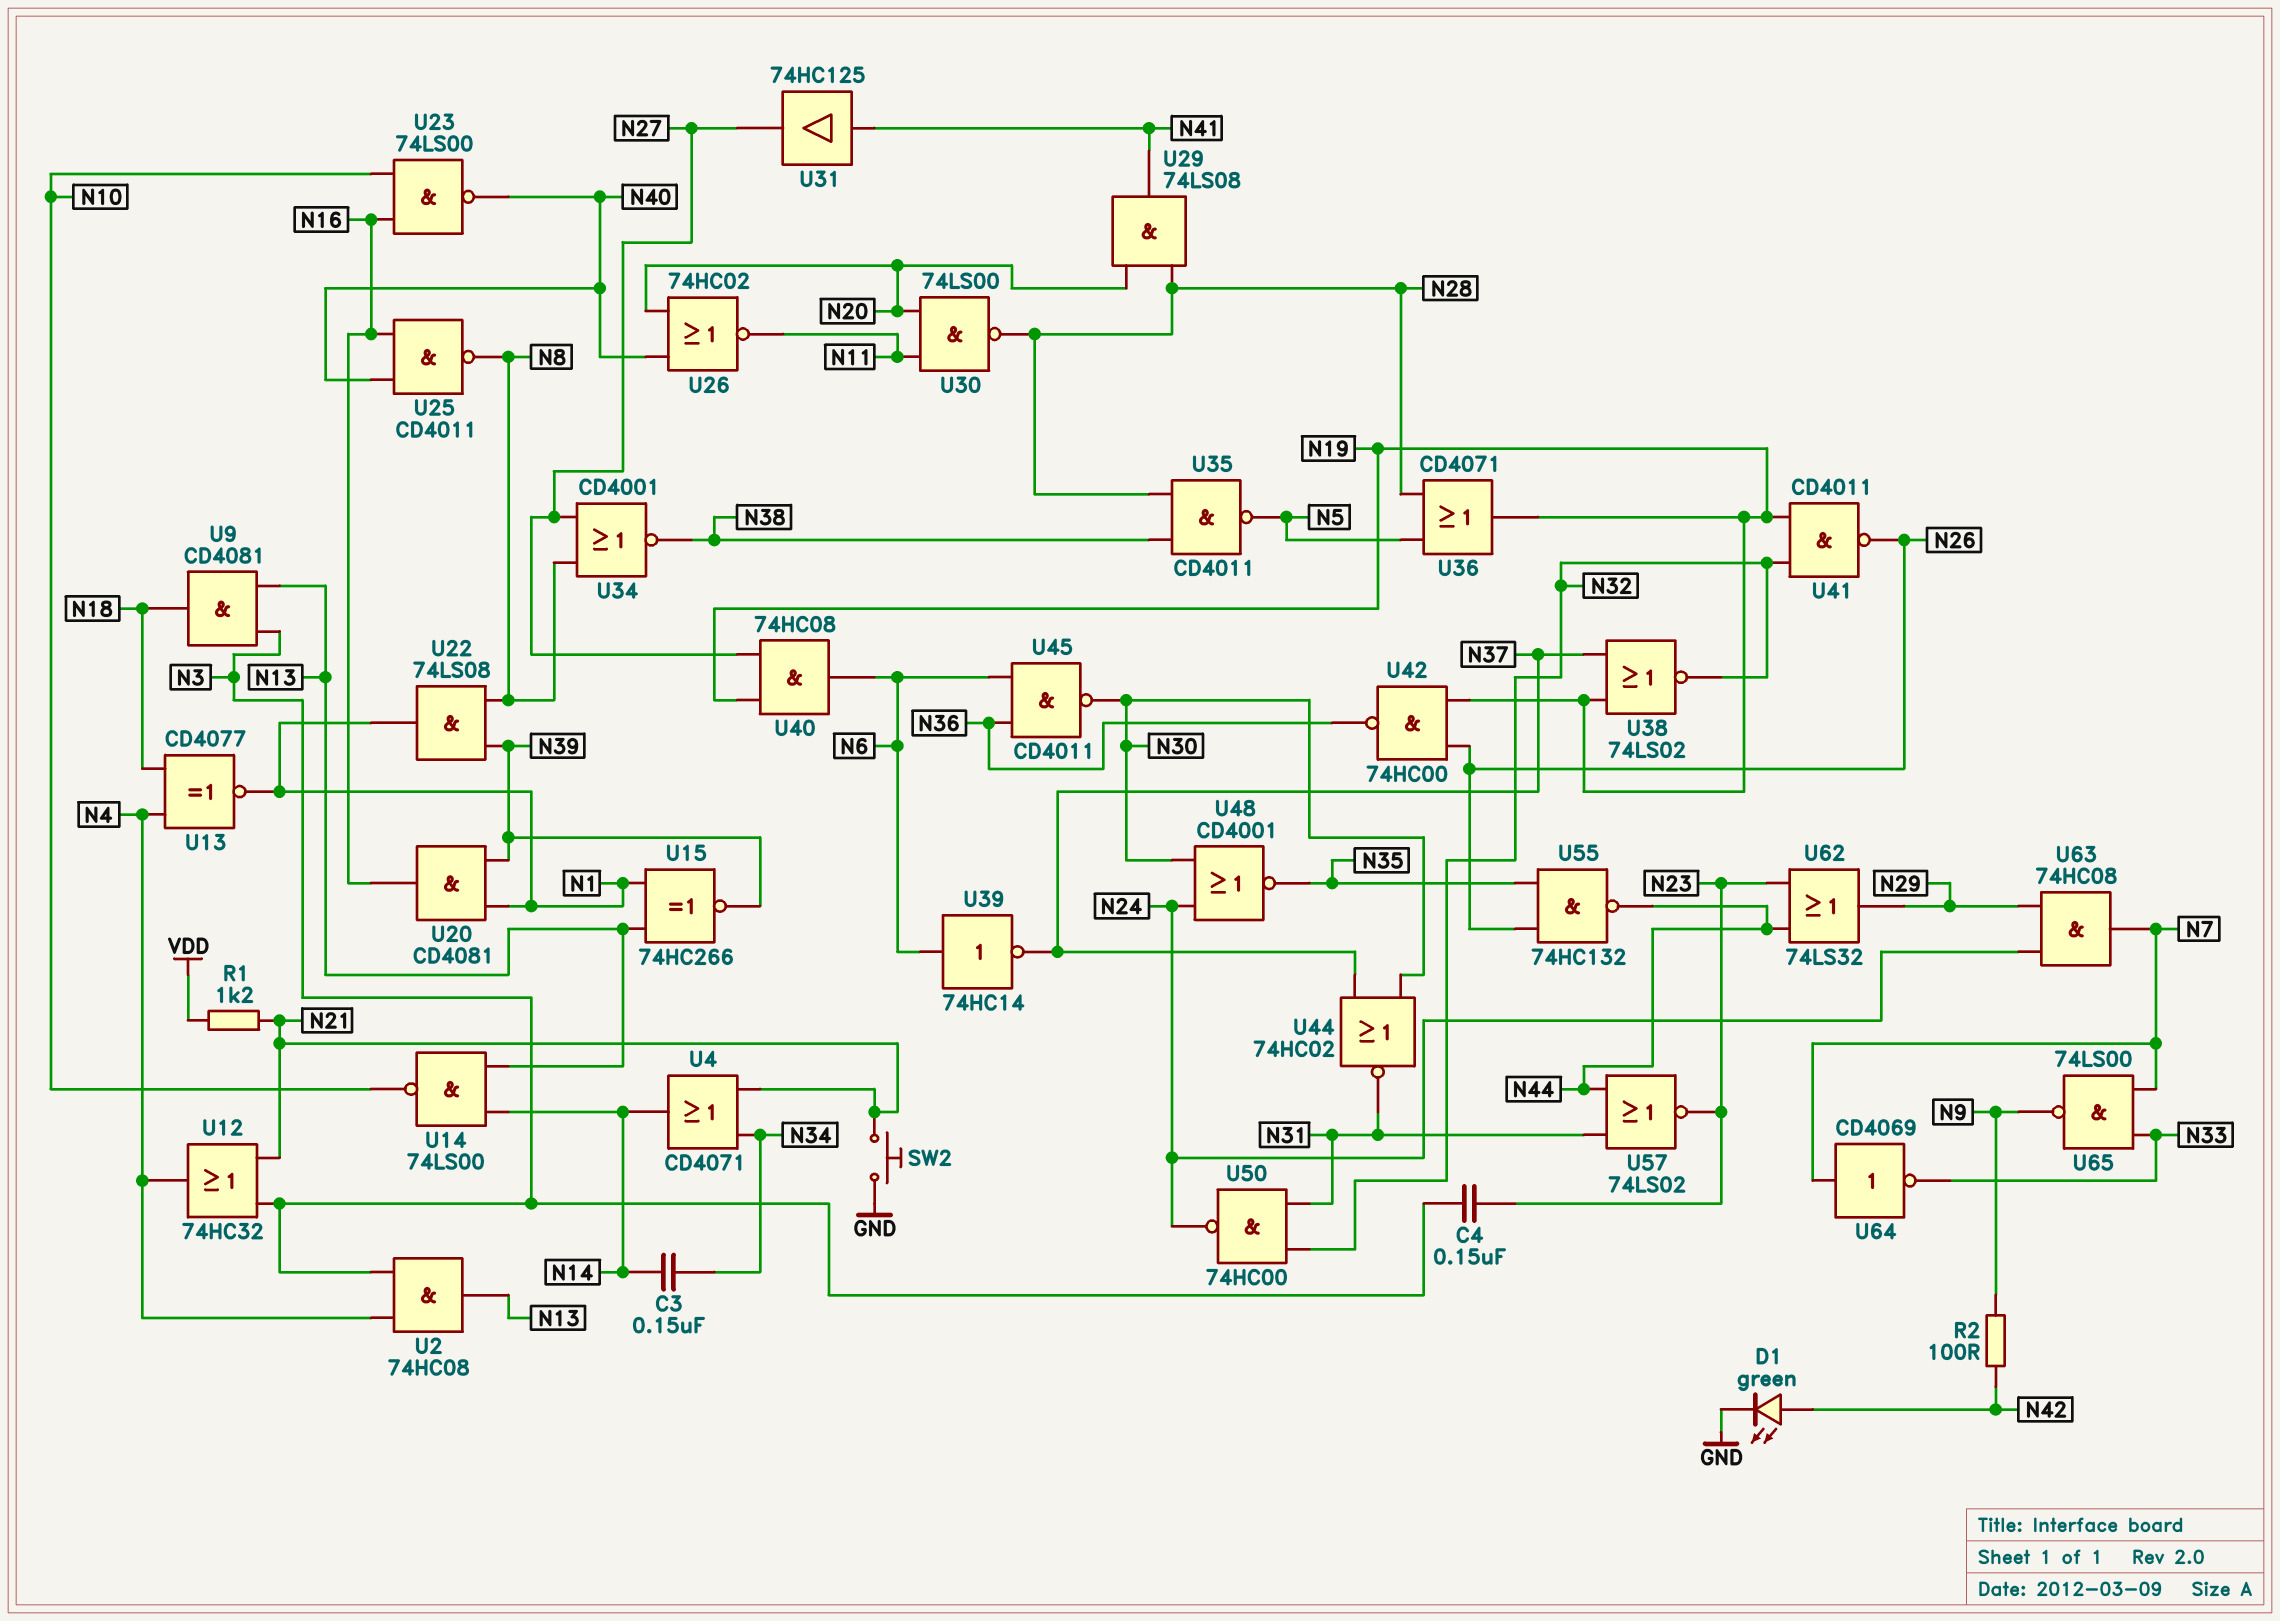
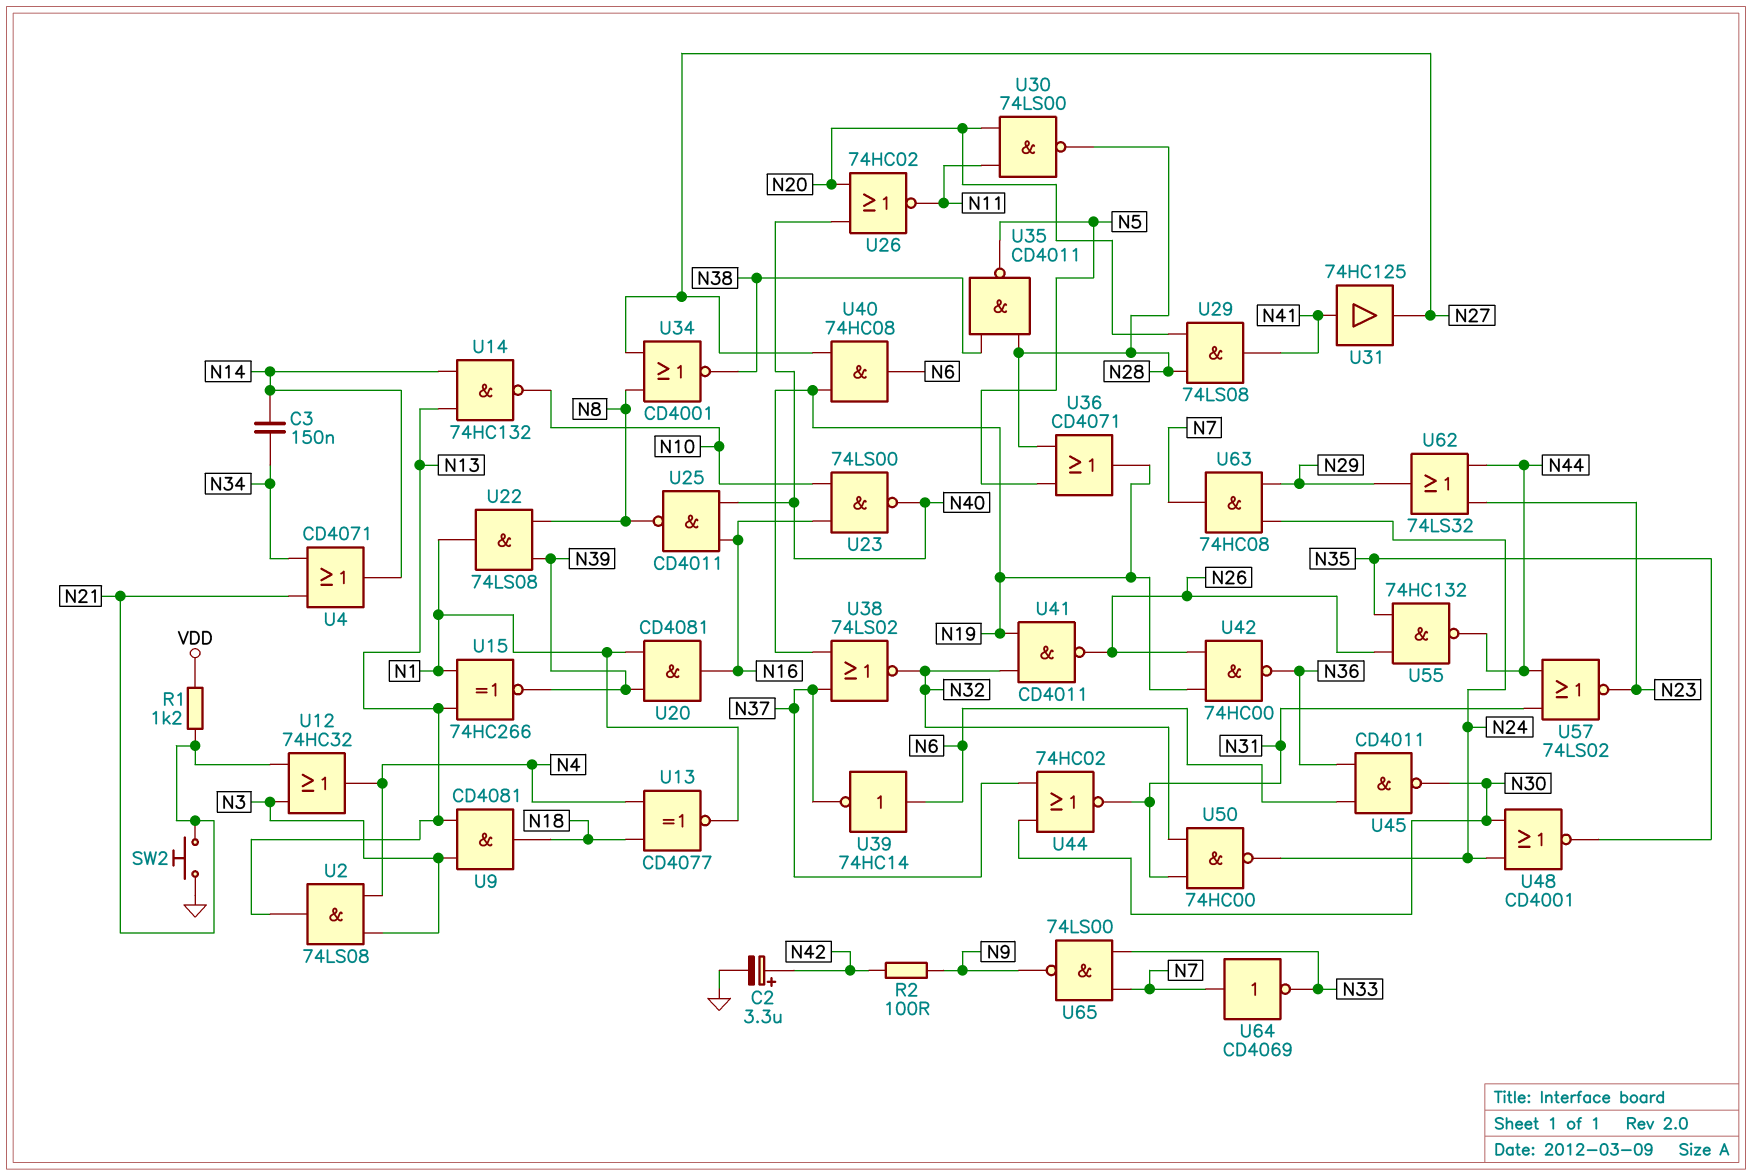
C2: none -> 3.3uF (plus N42, minus GND)
C4: 150nF (N3, N23) -> none
D1: LED green (A N42, K GND) -> none
U2: AND 74HC08 (in N3, in N4, out N13) -> AND 74LS08 (in N3, in N4, out N13)
U14: NAND 74LS00 (in N13, in N14, out N10) -> NAND 74HC132 (in N13, in N14, out N10)

